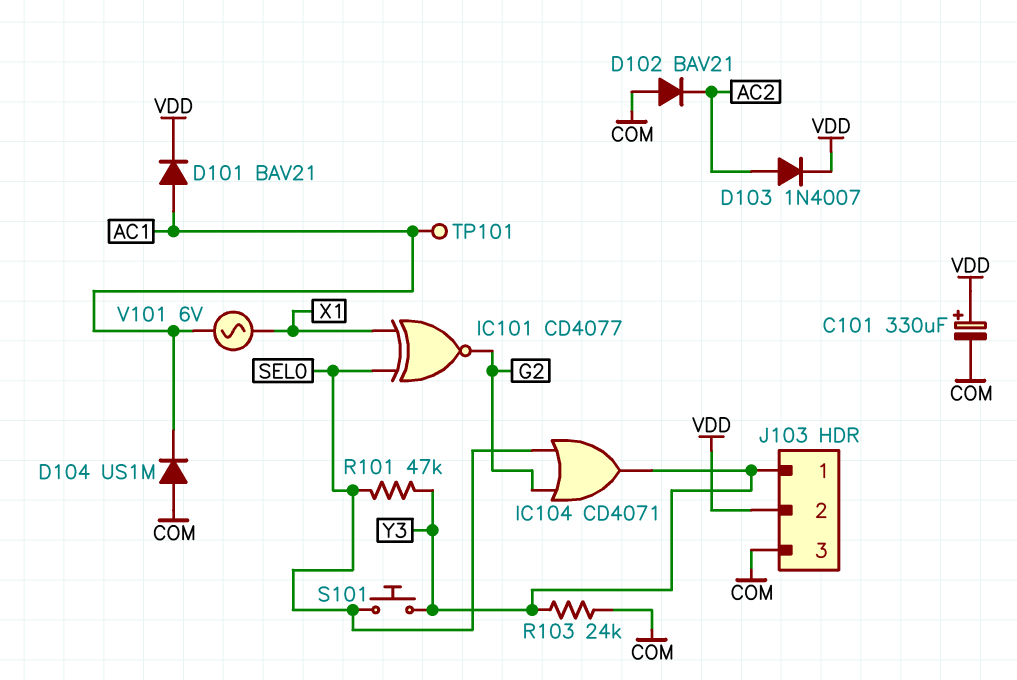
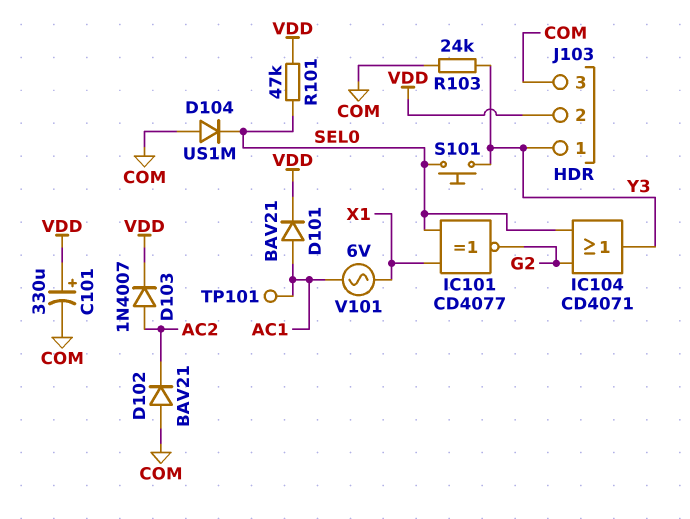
D104: diode US1M (A COM, K AC1) -> diode US1M (A COM, K SEL0)
R101: 47k (SEL0, Y3) -> 47k (SEL0, VDD)

